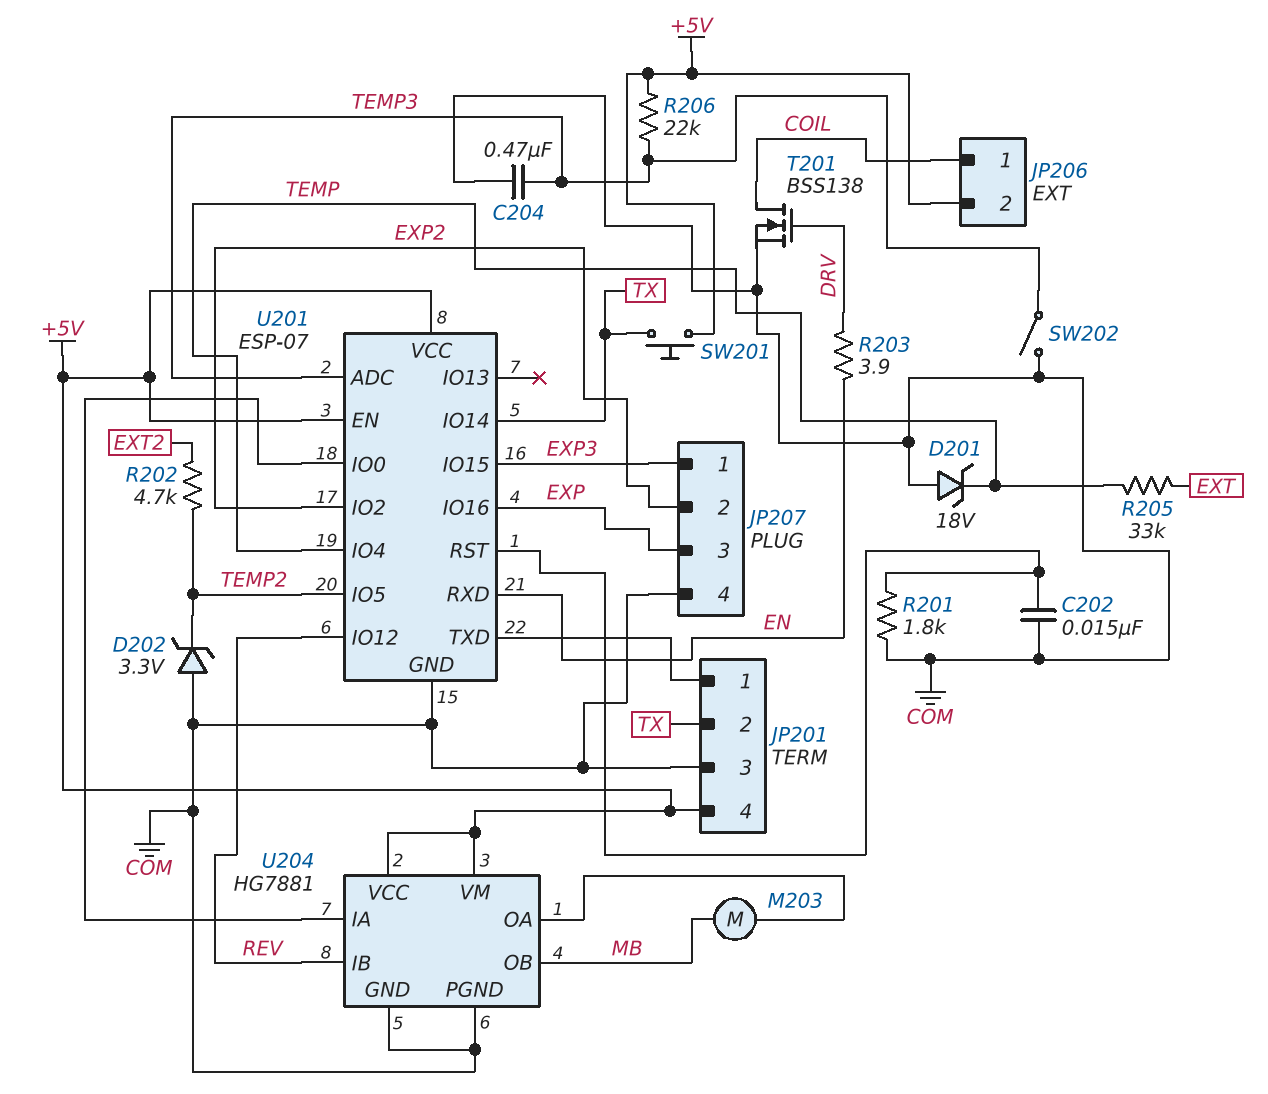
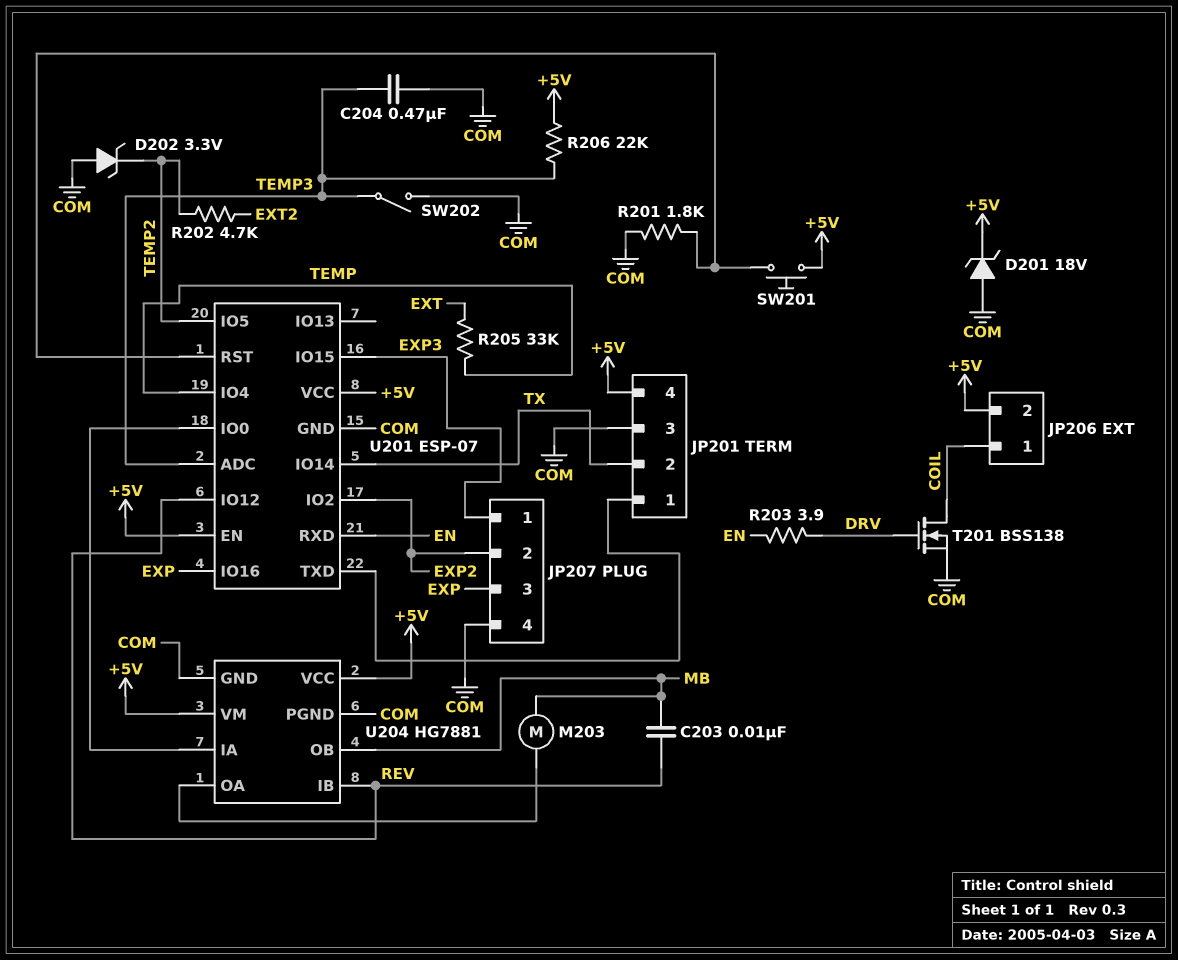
C202: 15nF (COM, U201/RST) -> none
C203: none -> 10nF (MB, REV)
D201: zener 18V (A COM, K TEMP) -> zener 18V (A COM, K +5V)
SW201: button (+5V, TX) -> button (+5V, U201/RST)

